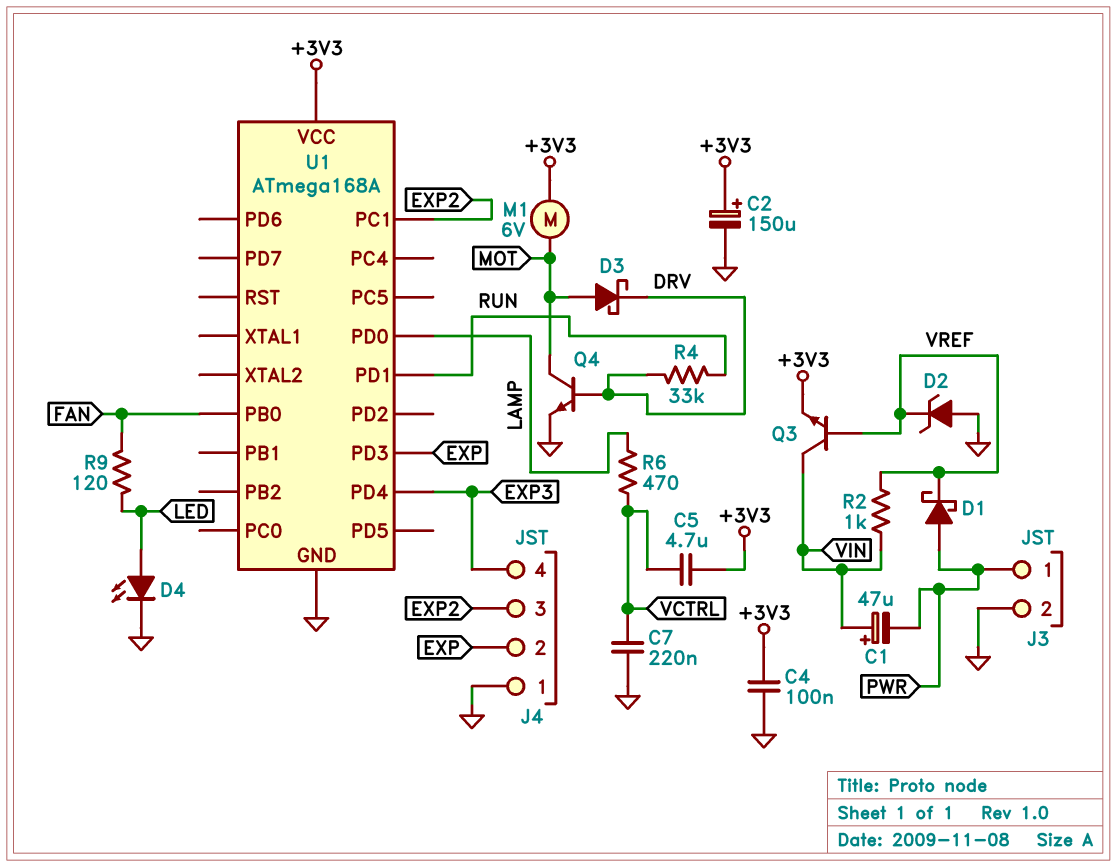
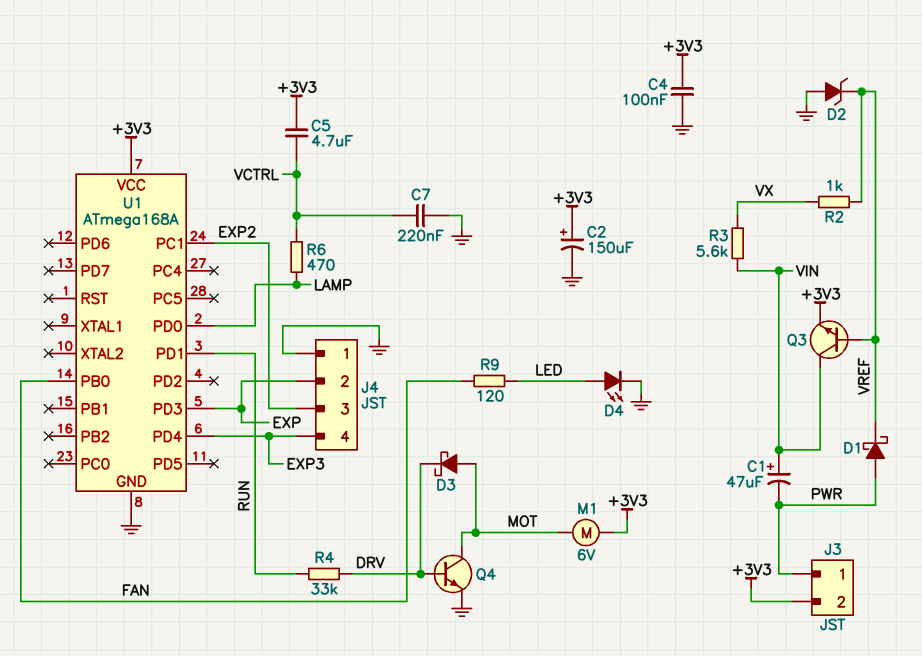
J3 pin 2: GND -> +3V3
R2: 1k (VIN, VREF) -> 1k (VREF, VX)
R3: none -> 5.6k (VIN, VX)

